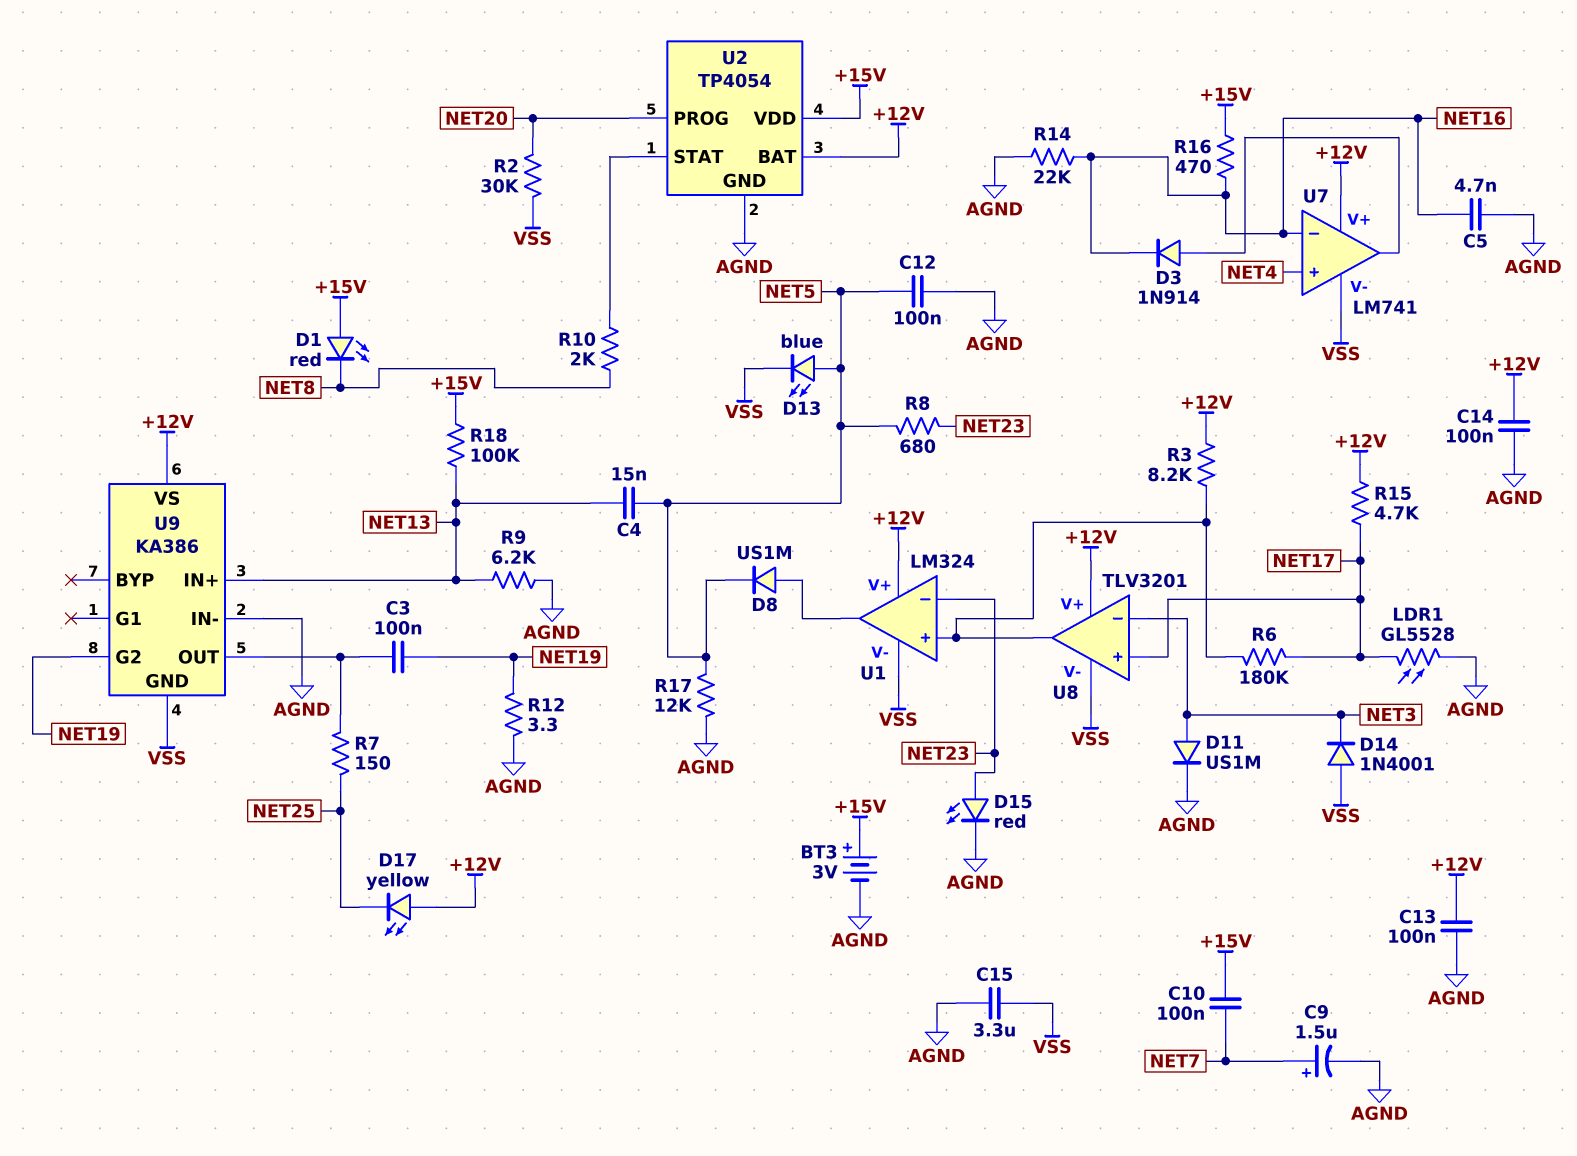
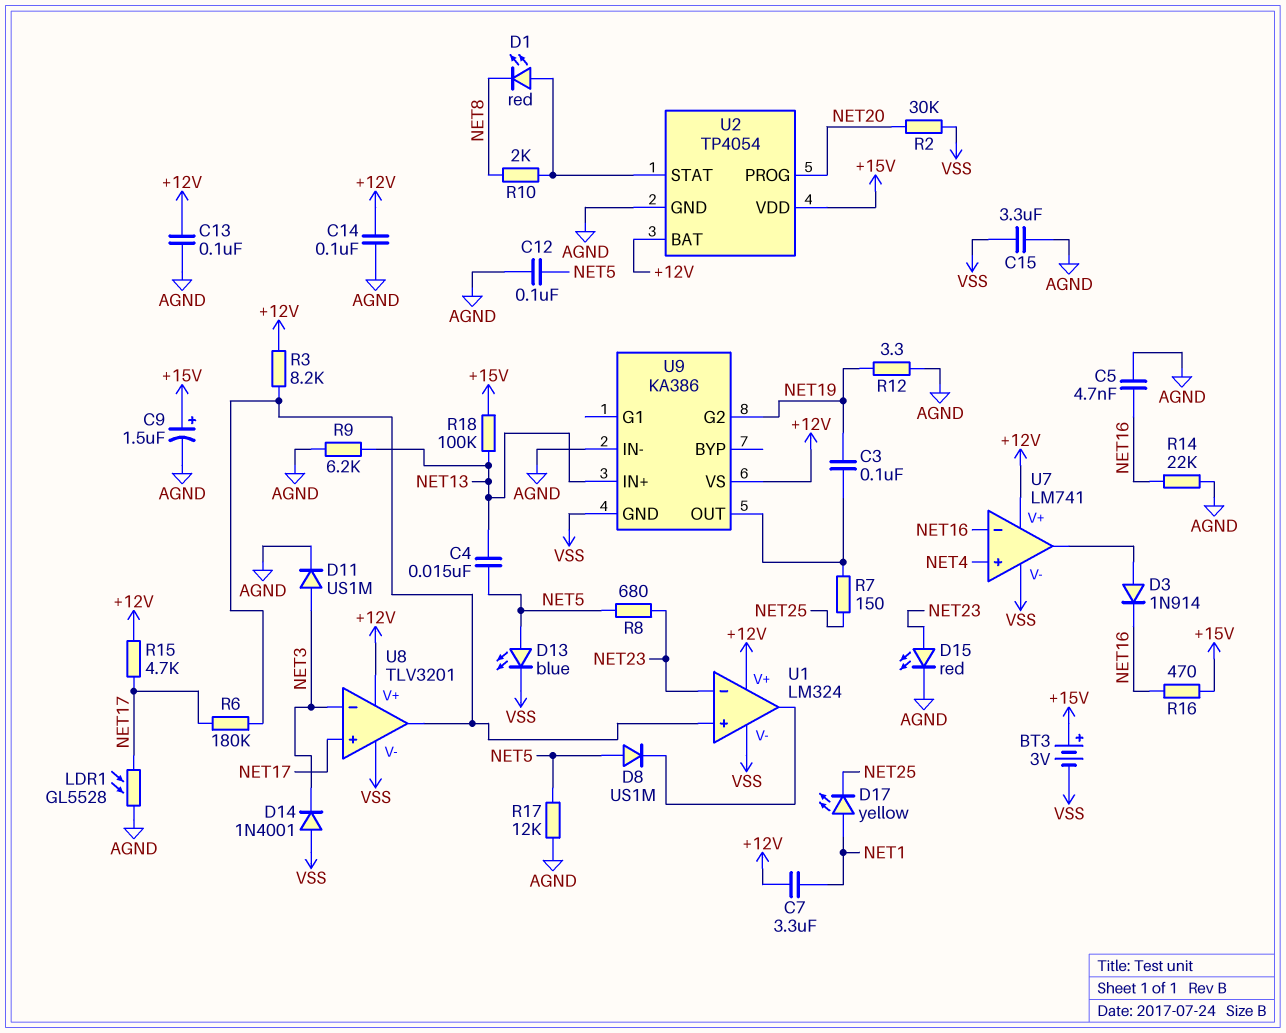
BT3: 3V (plus +15V, minus AGND) -> 3V (plus +15V, minus VSS)
C7: none -> 3.3uF (+12V, NET1)
C9: 1.5uF (plus NET7, minus AGND) -> 1.5uF (plus +15V, minus AGND)
C10: 100nF (+15V, NET7) -> none
D1: LED red (A +15V, K NET8) -> LED red (A U2/STAT, K NET8)
D8: diode US1M (A U1/out, K NET5) -> diode US1M (A NET5, K U1/out)
D17: LED yellow (A +12V, K NET25) -> LED yellow (A NET1, K NET25)

